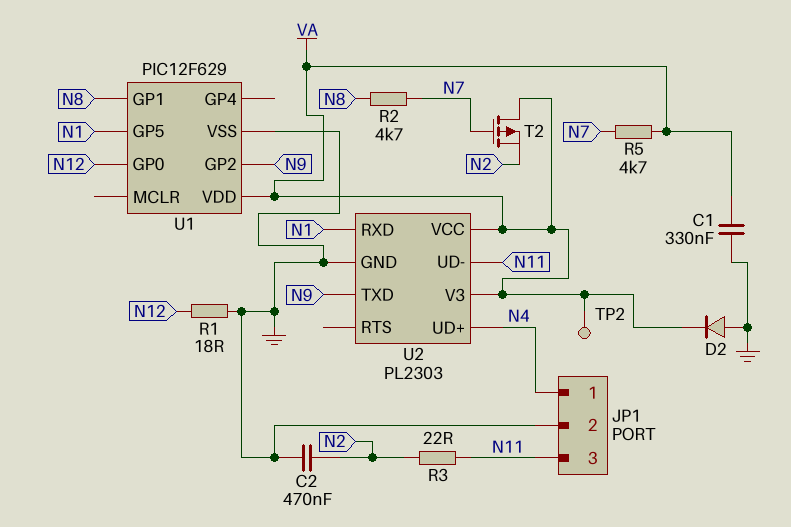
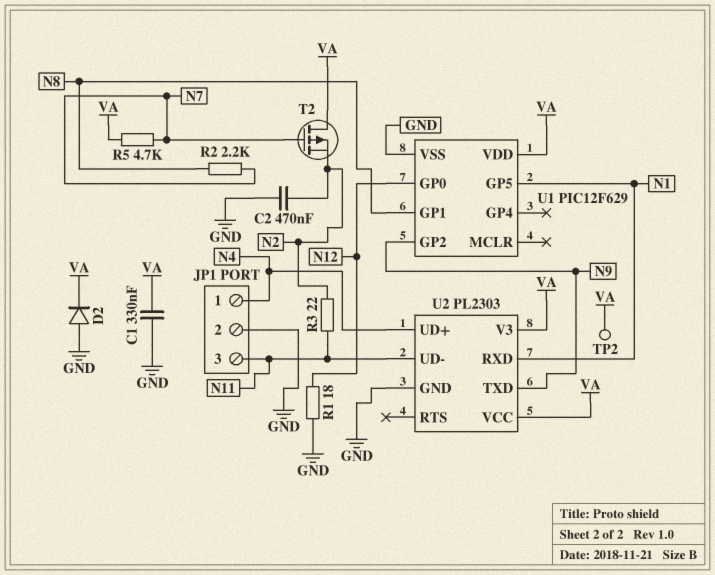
R2: 4.7k (N7, N8) -> 2.2k (N7, N8)

